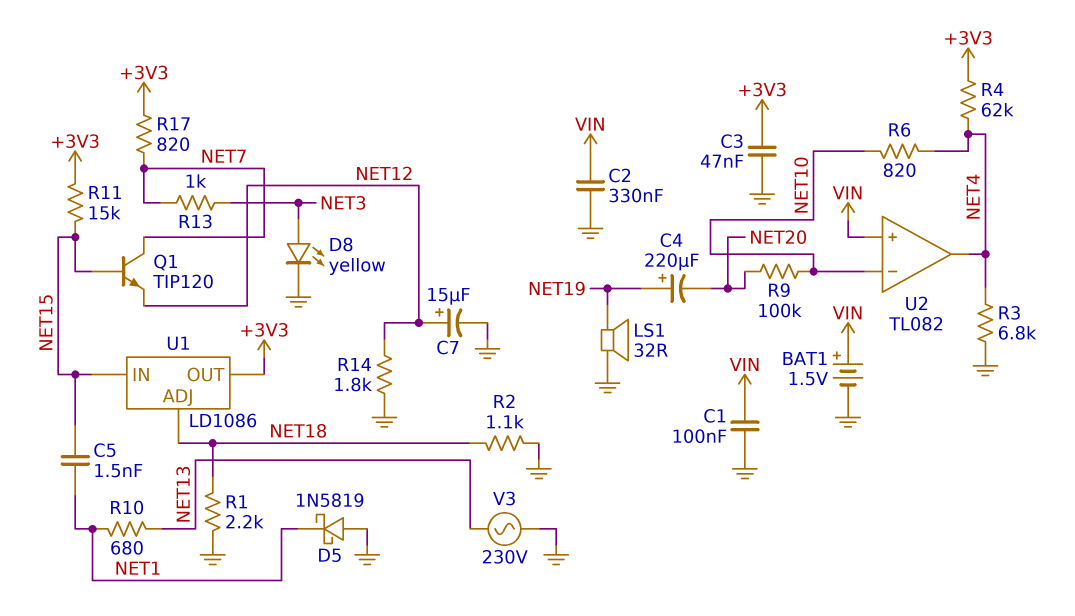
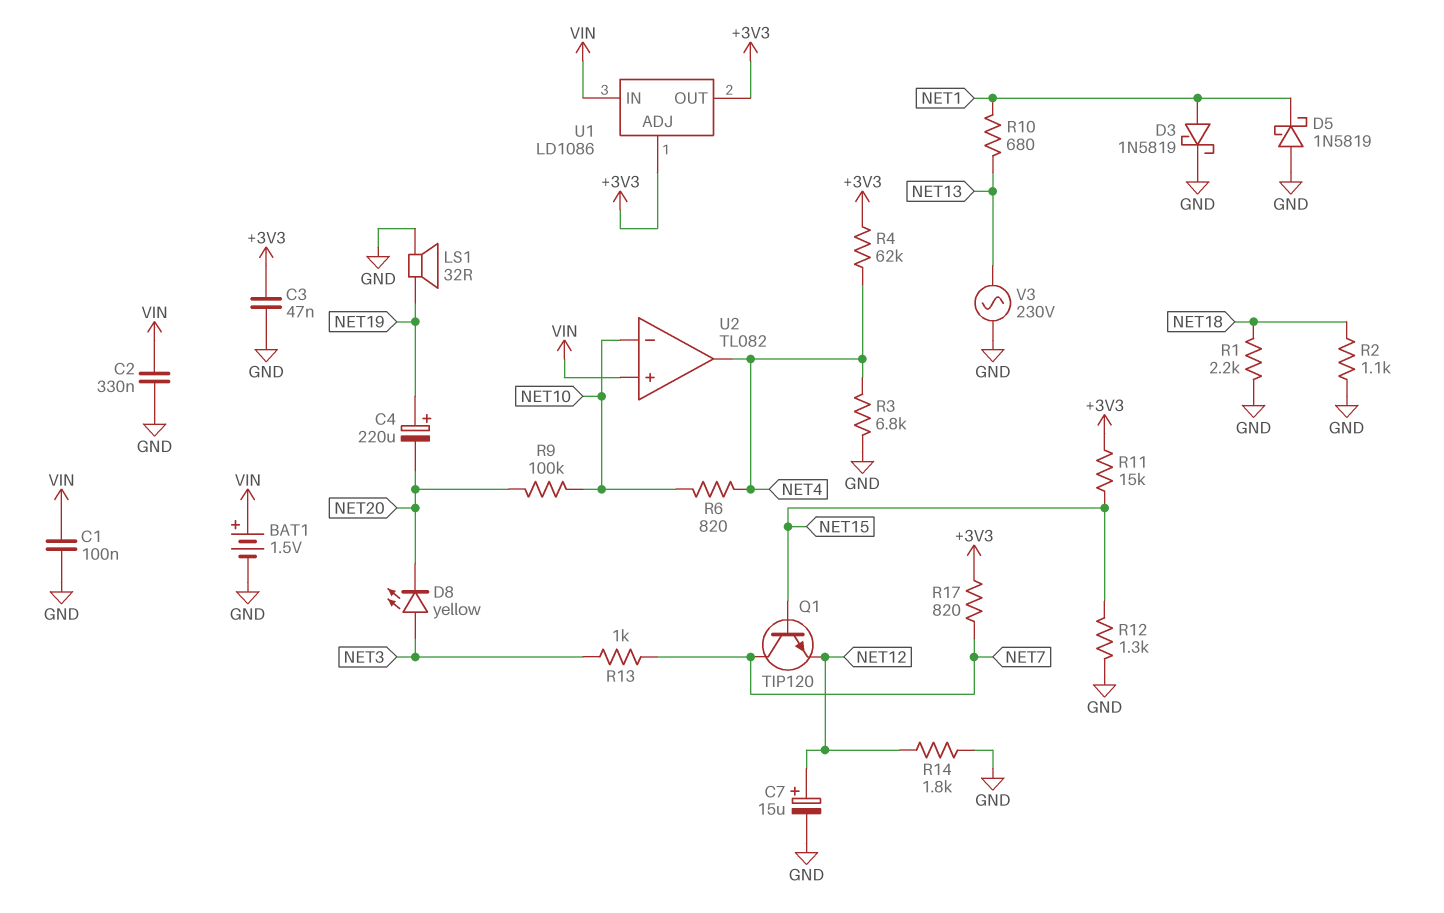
C5: 1.5nF (NET1, NET15) -> none
D3: none -> schottky 1N5819 (A NET1, K GND)
D8: LED yellow (A NET3, K GND) -> LED yellow (A NET3, K NET20)
R12: none -> 1.3k (GND, NET15)
U1 pin ADJ: NET18 -> +3V3
U1 pin IN: NET15 -> VIN

